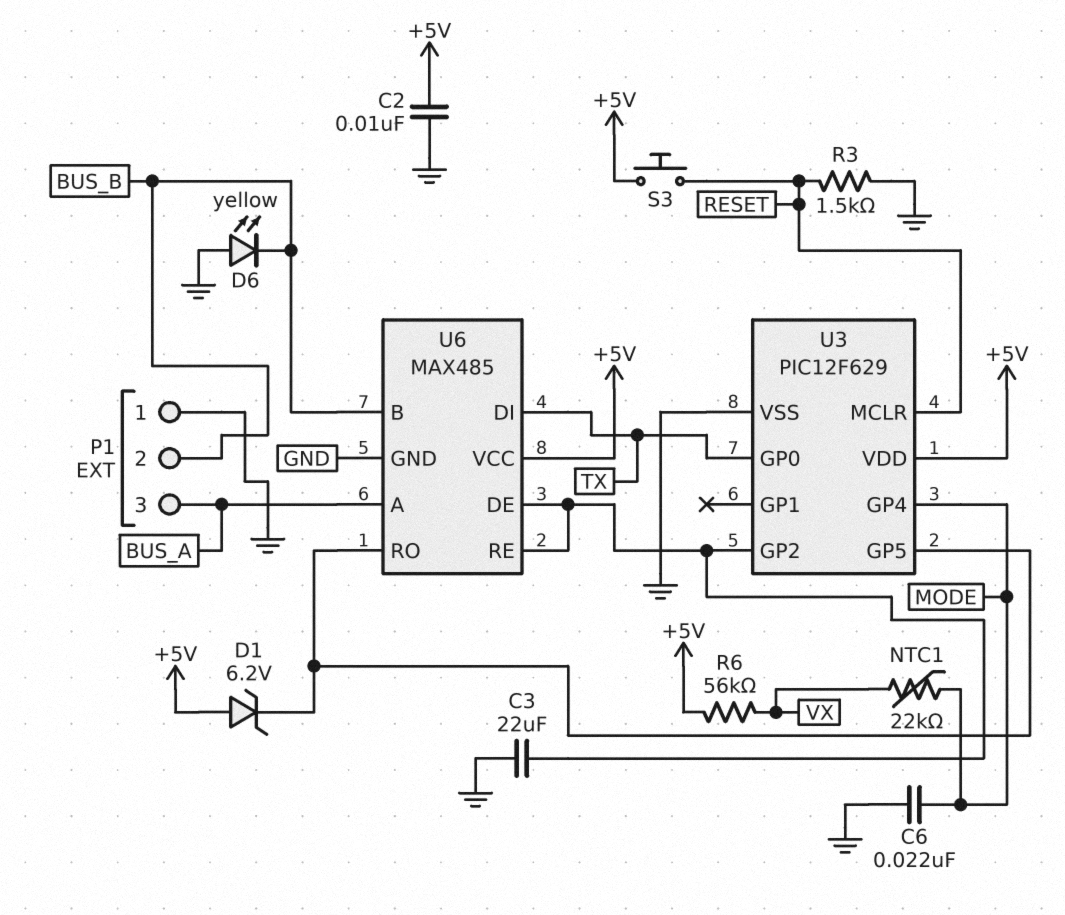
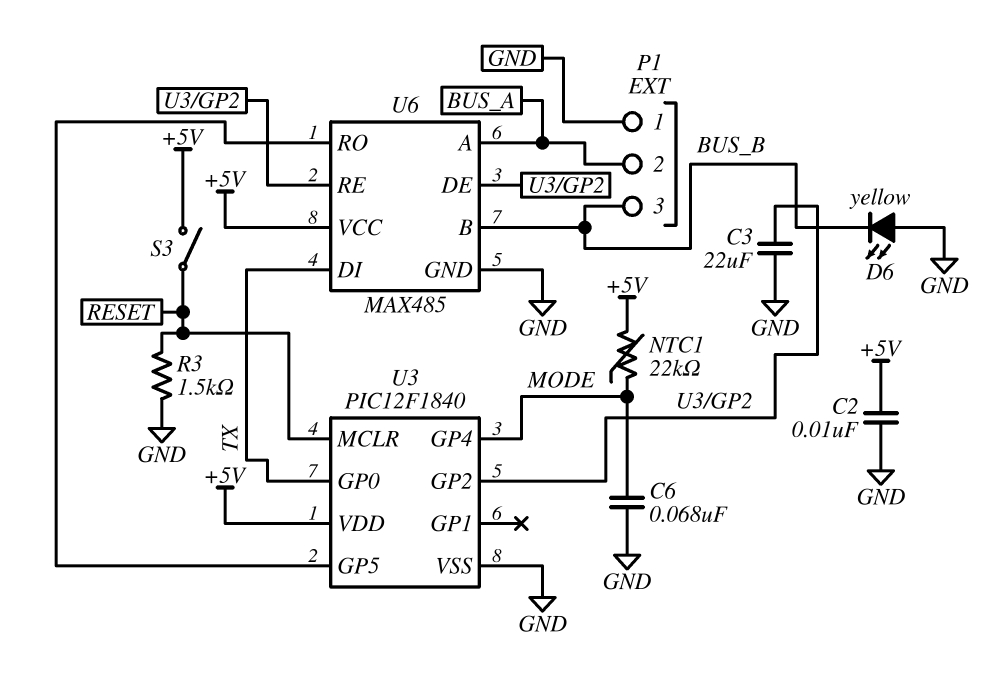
C6: 22nF (GND, MODE) -> 68nF (GND, MODE)
D1: zener 6.2V (A +5V, K U3/GP5) -> none
NTC1: 22k (MODE, VX) -> 22k (+5V, MODE)
P1 pin 2: BUS_B -> BUS_A
P1 pin 3: BUS_A -> BUS_B
R6: 56k (+5V, VX) -> none
S3: button (+5V, RESET) -> switch (+5V, RESET)
U3: PIC12F629 -> PIC12F1840

